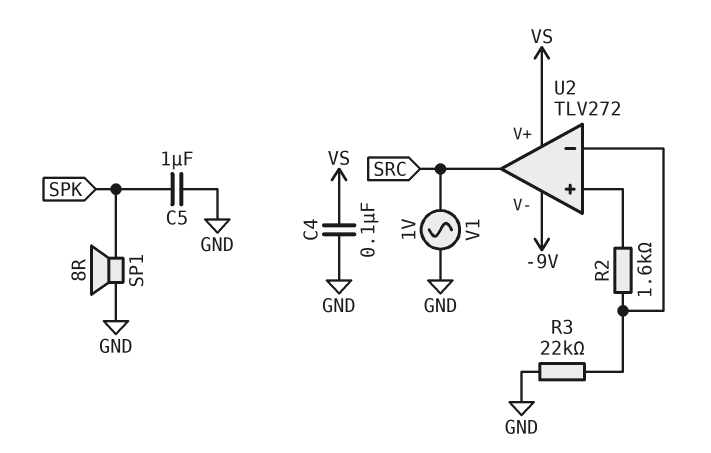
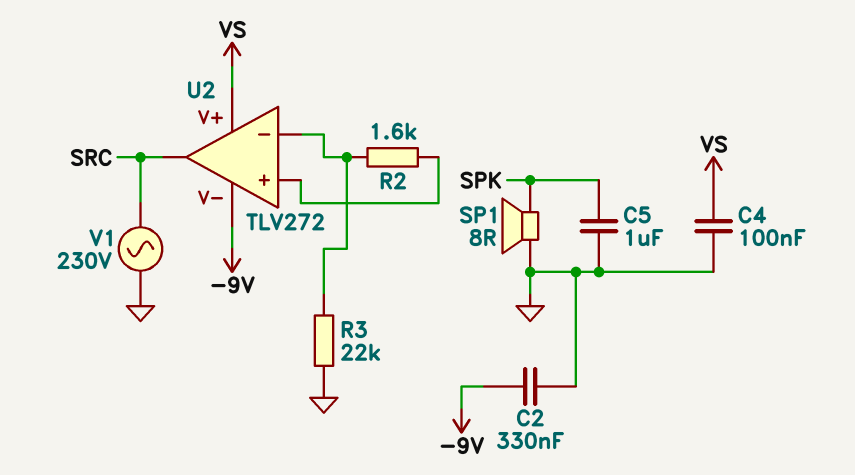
C2: none -> 330nF (-9V, GND)
V1: AC 1V (GND, SRC) -> AC 230V (GND, SRC)

